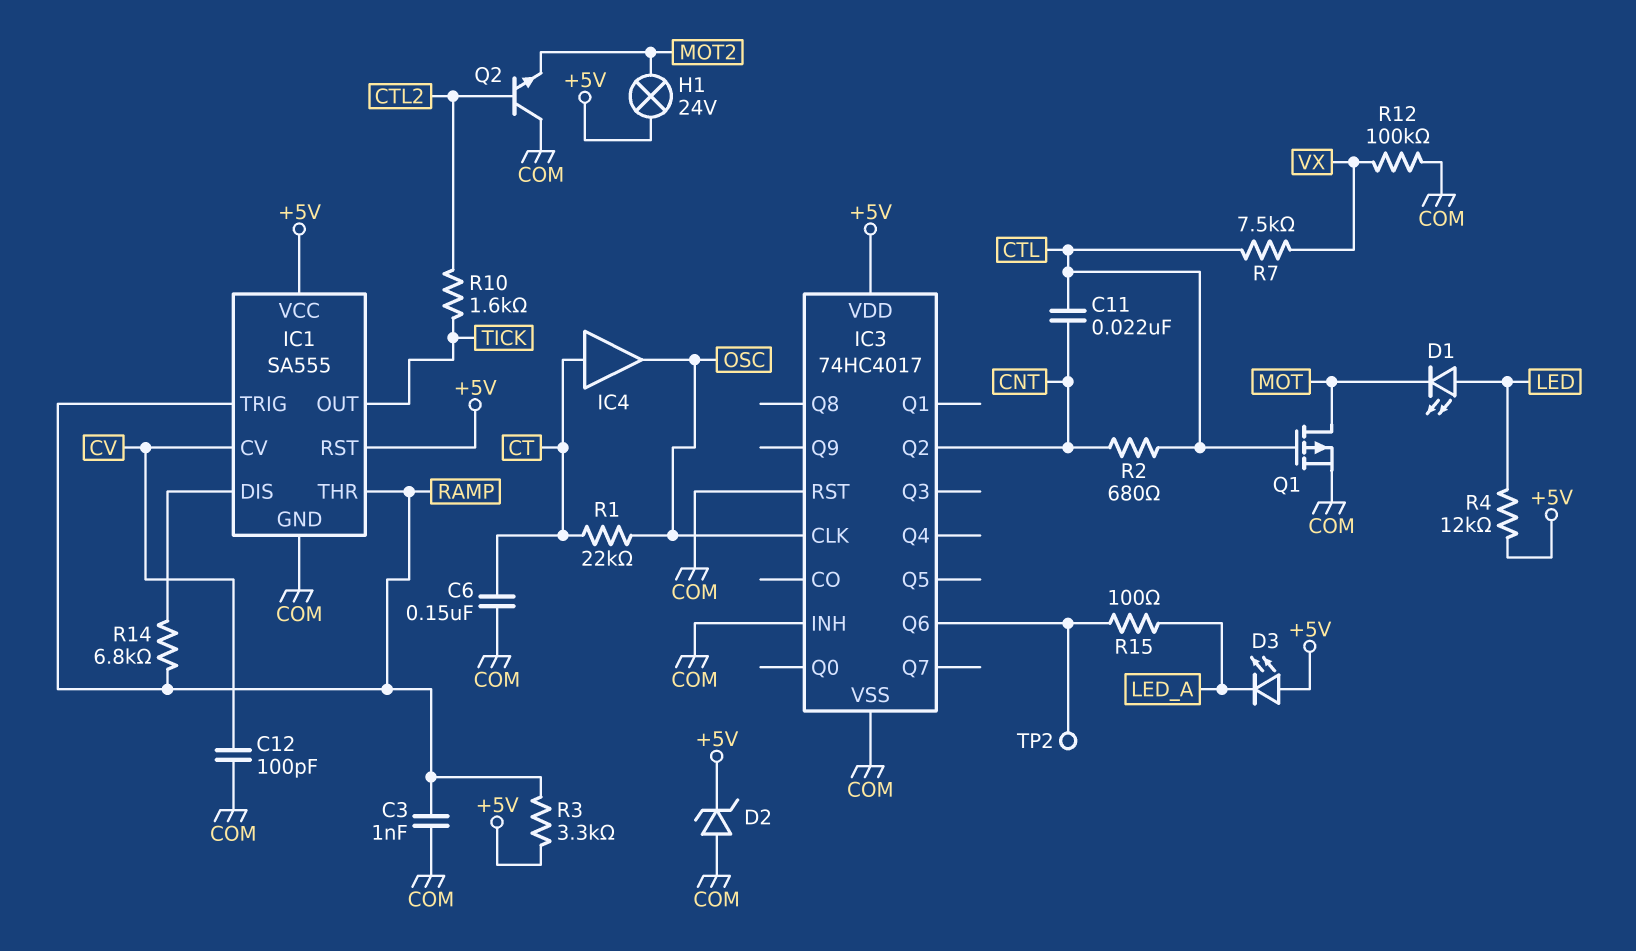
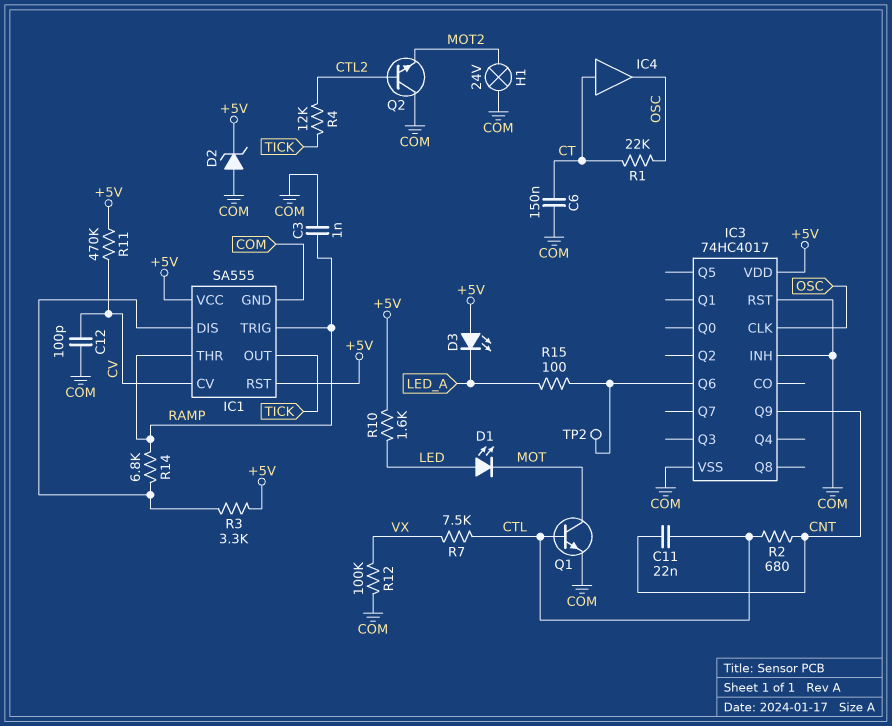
H1: lamp 24V (+5V, MOT2) -> lamp 24V (COM, MOT2)
IC3 pin Q2: CNT -> none
IC3 pin Q9: none -> CNT
Q1: PMOS (G CTL, D MOT, S COM) -> NPN (B CTL, C MOT, E COM)
R3: 3.3k (+5V, RAMP) -> 3.3k (+5V, IC1/DIS)
R4: 12k (+5V, LED) -> 12k (CTL2, TICK)
R10: 1.6k (CTL2, TICK) -> 1.6k (+5V, LED)
R11: none -> 470k (+5V, CV)

